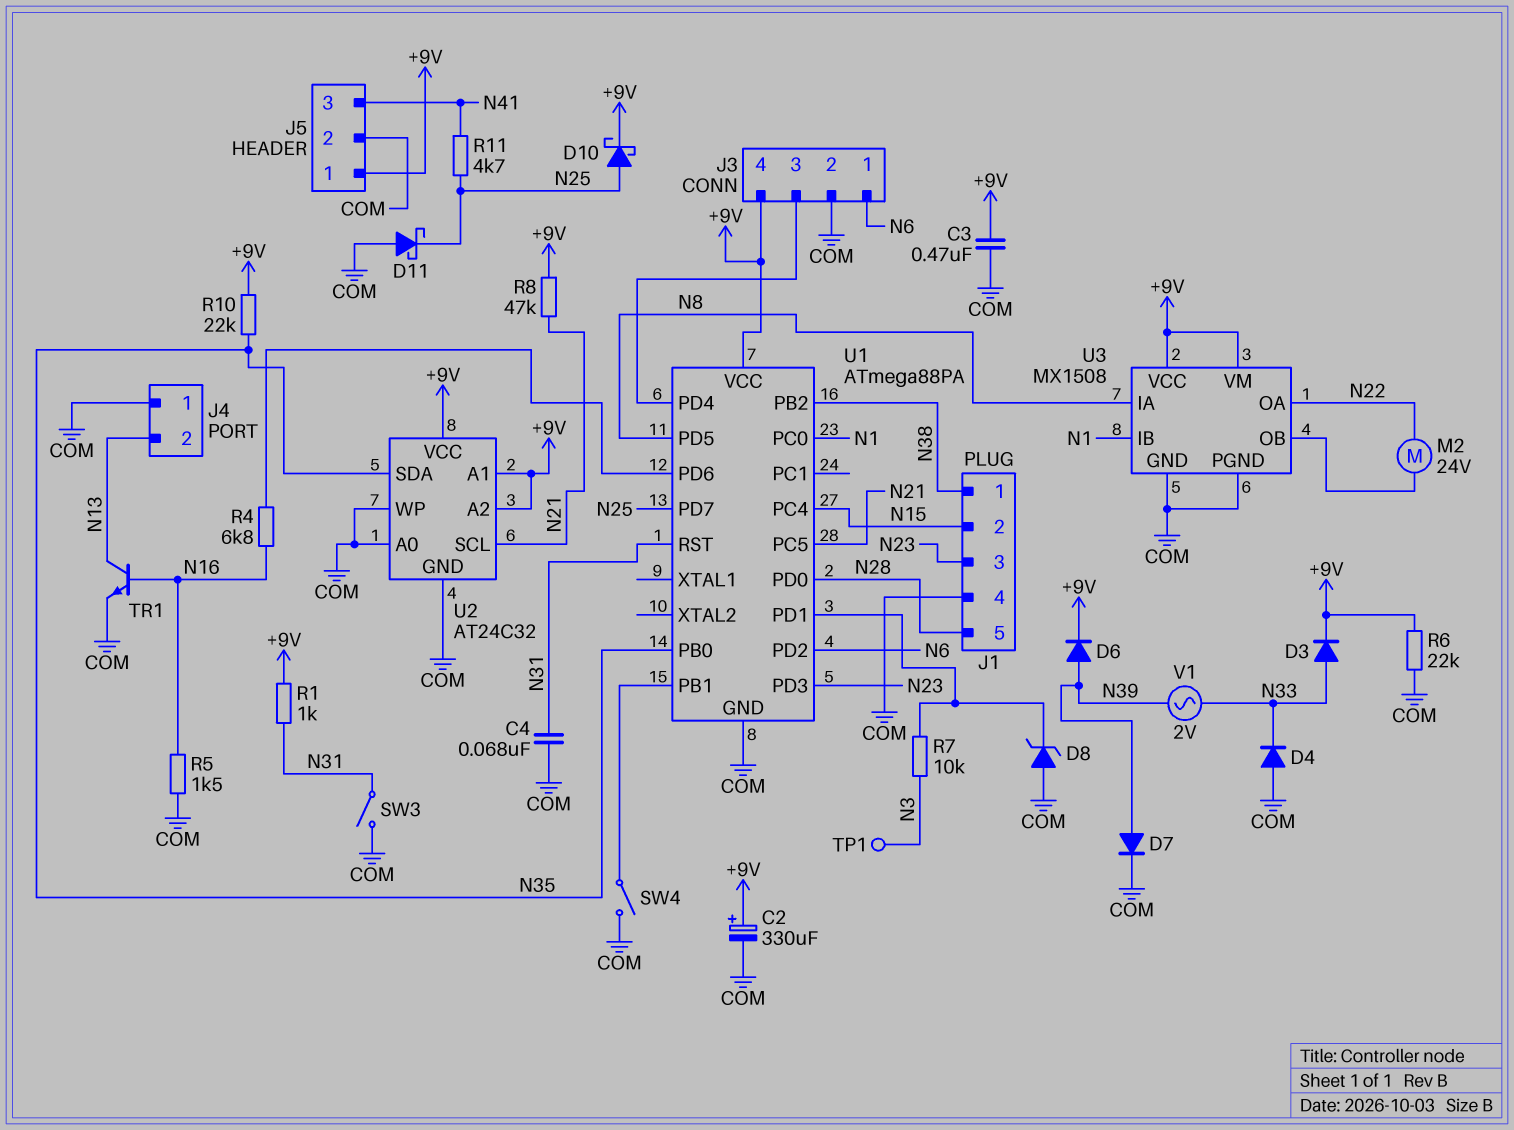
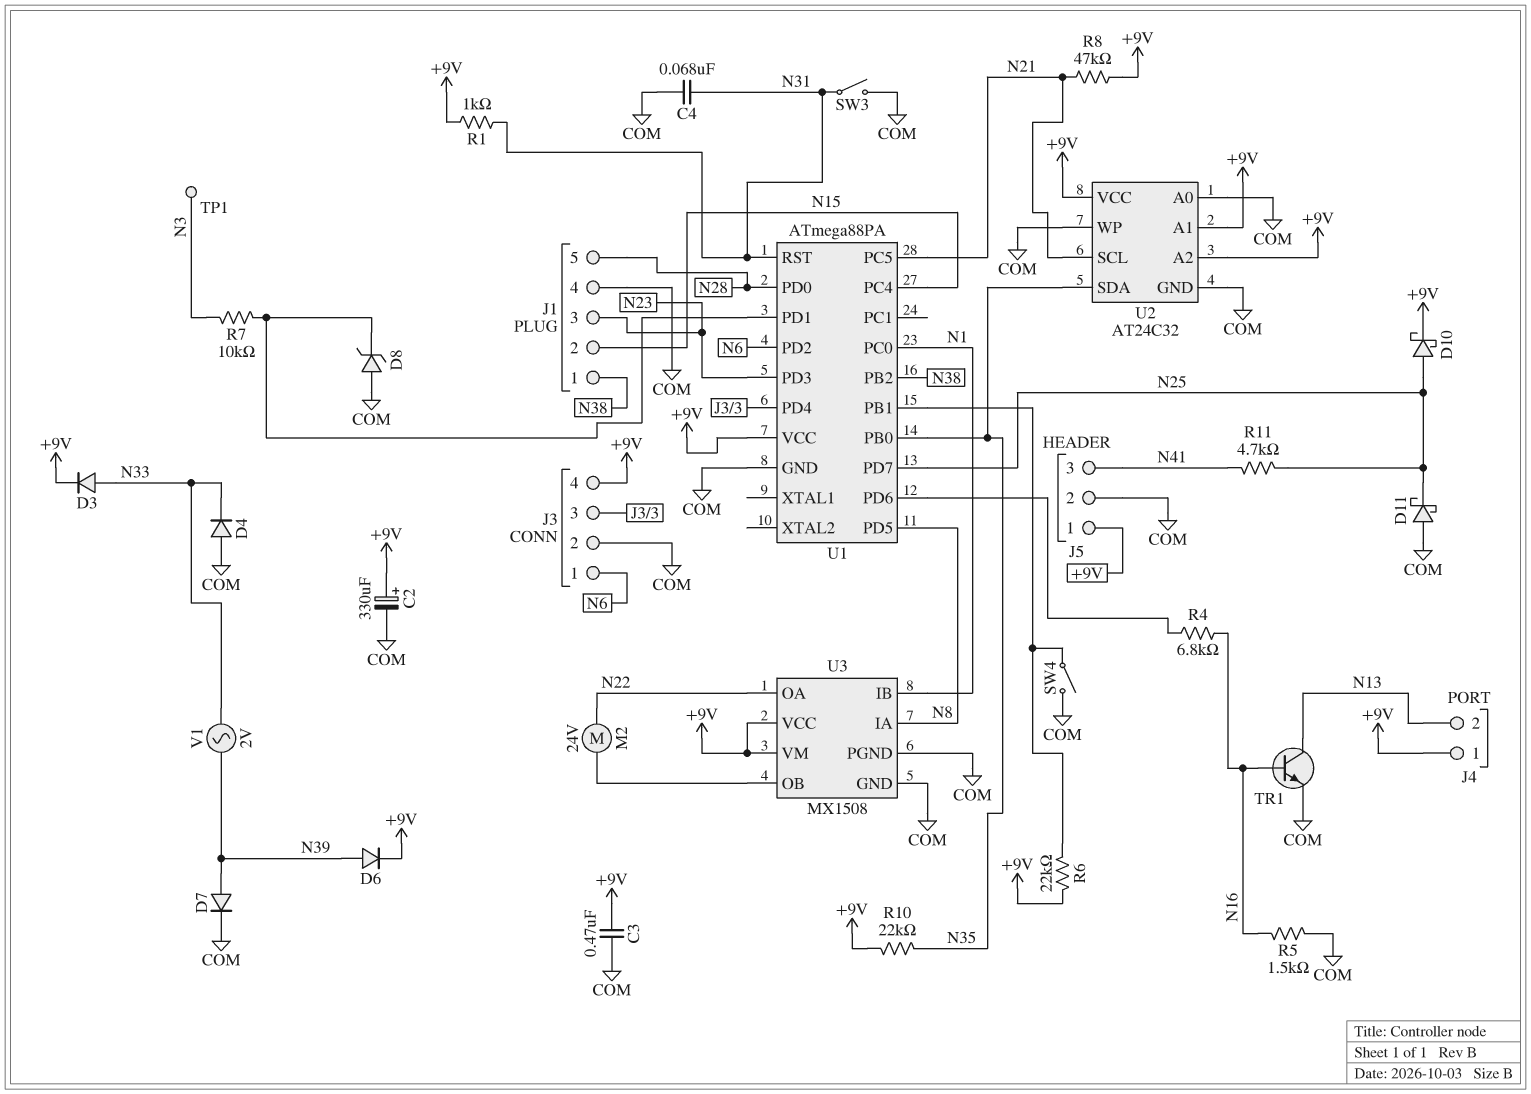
J4 pin 1: COM -> +9V
R6: 22k (+9V, COM) -> 22k (+9V, U1/PB1)

